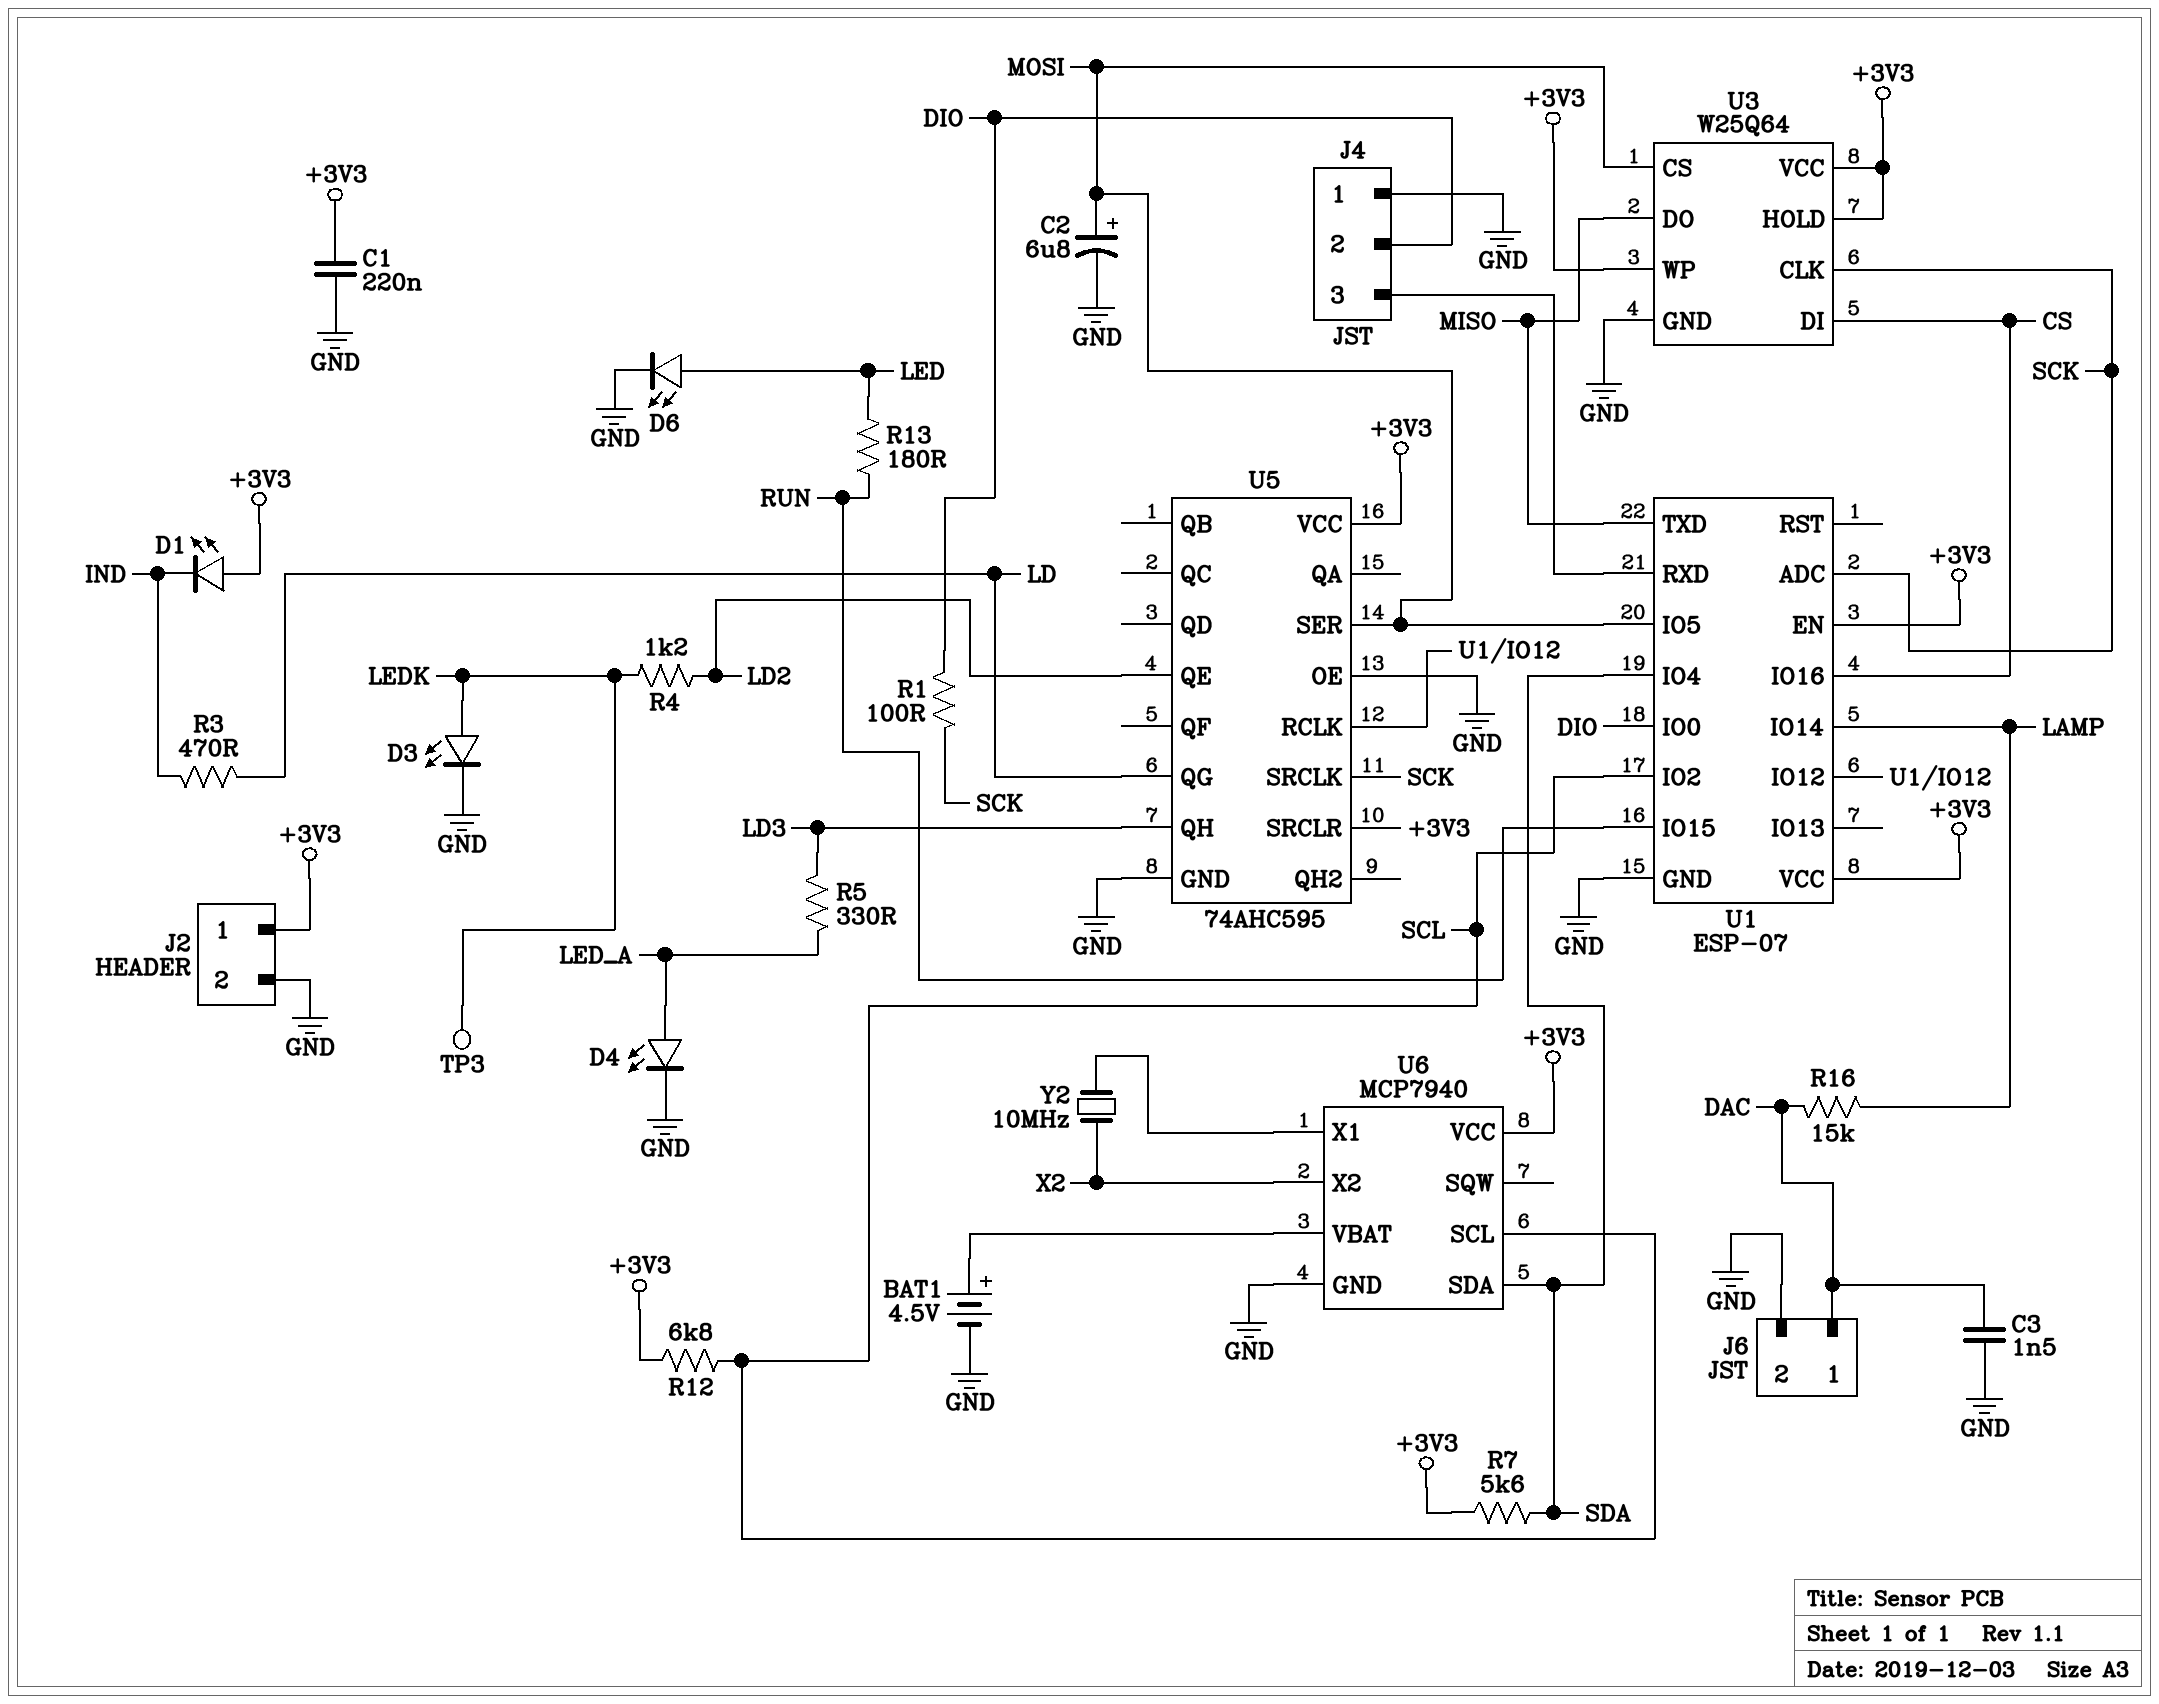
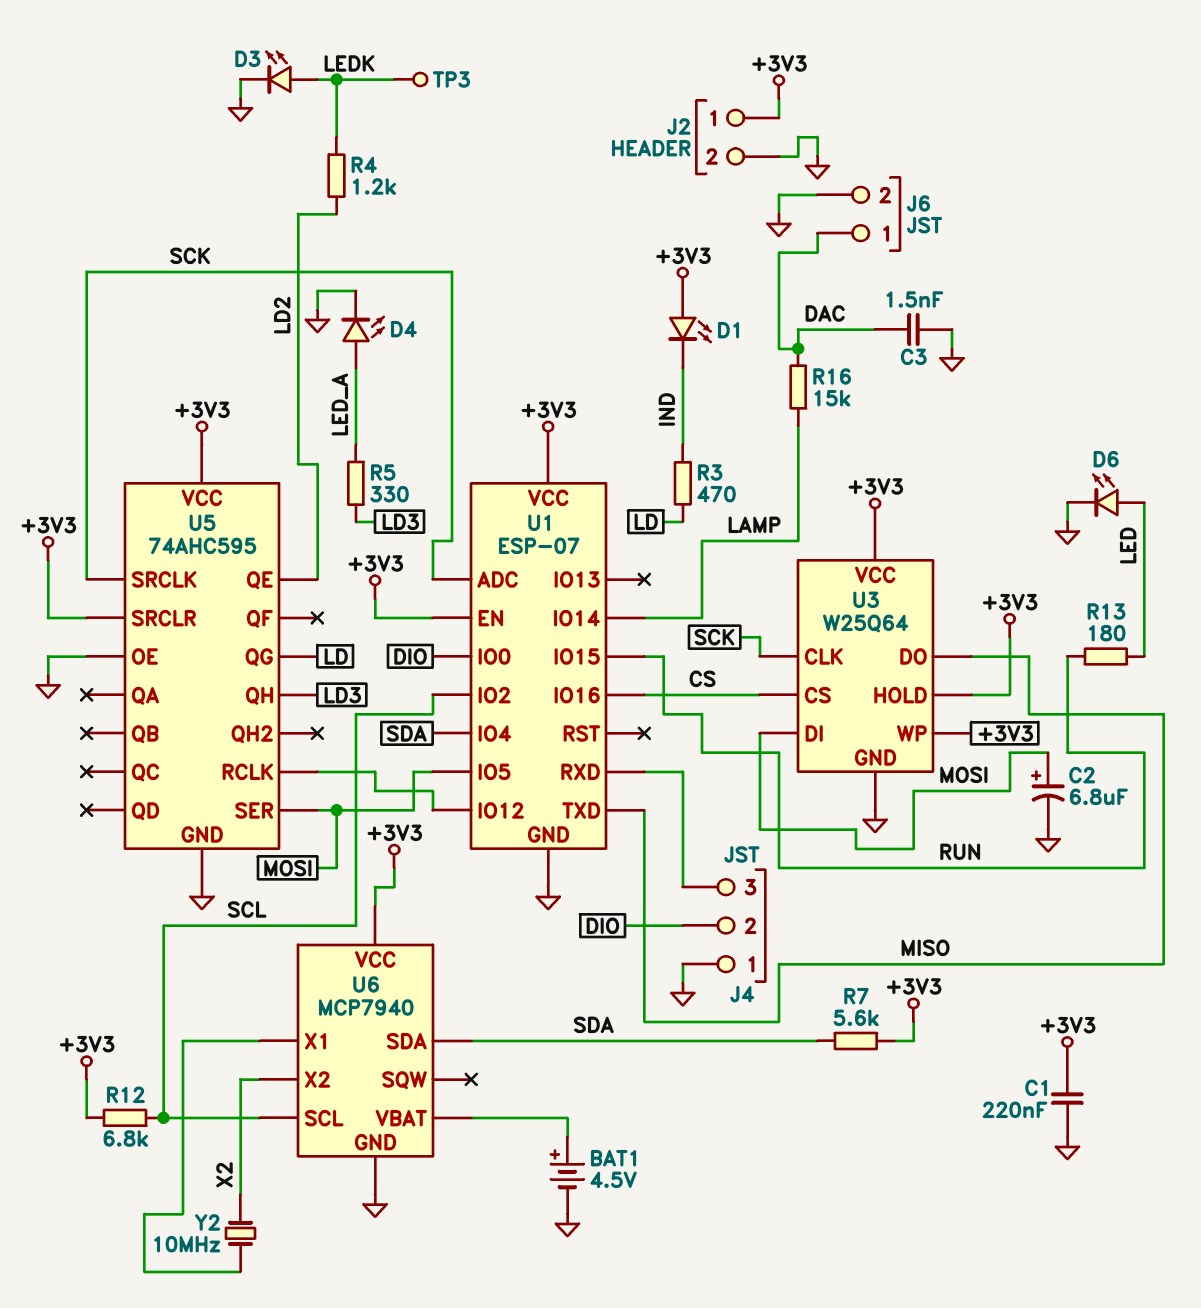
R1: 100 (DIO, SCK) -> none
U3 pin CS: MOSI -> CS
U3 pin DI: CS -> MOSI

